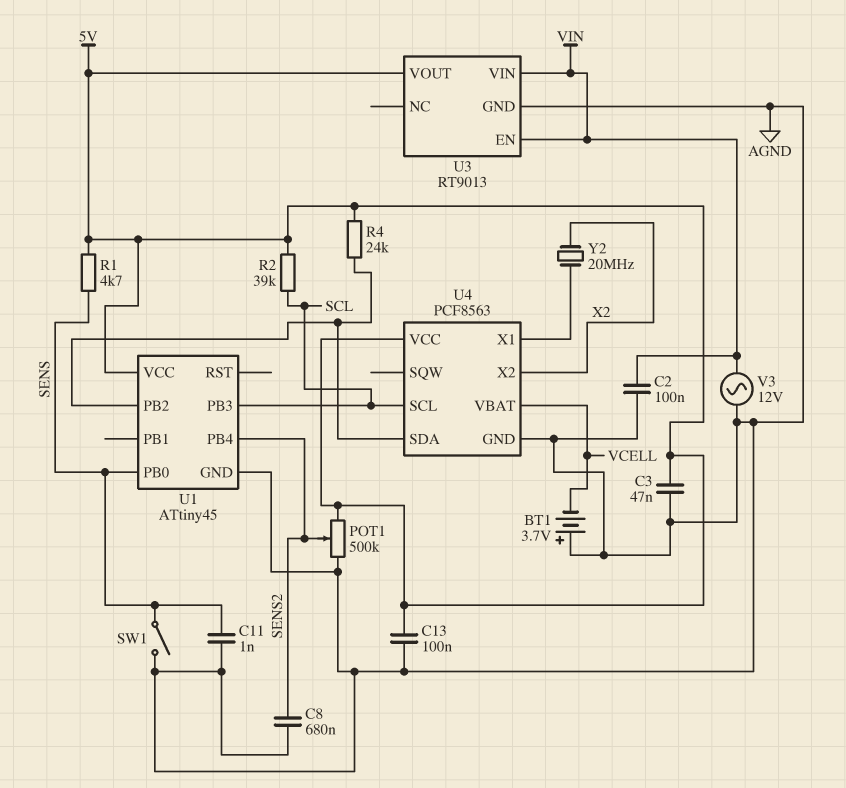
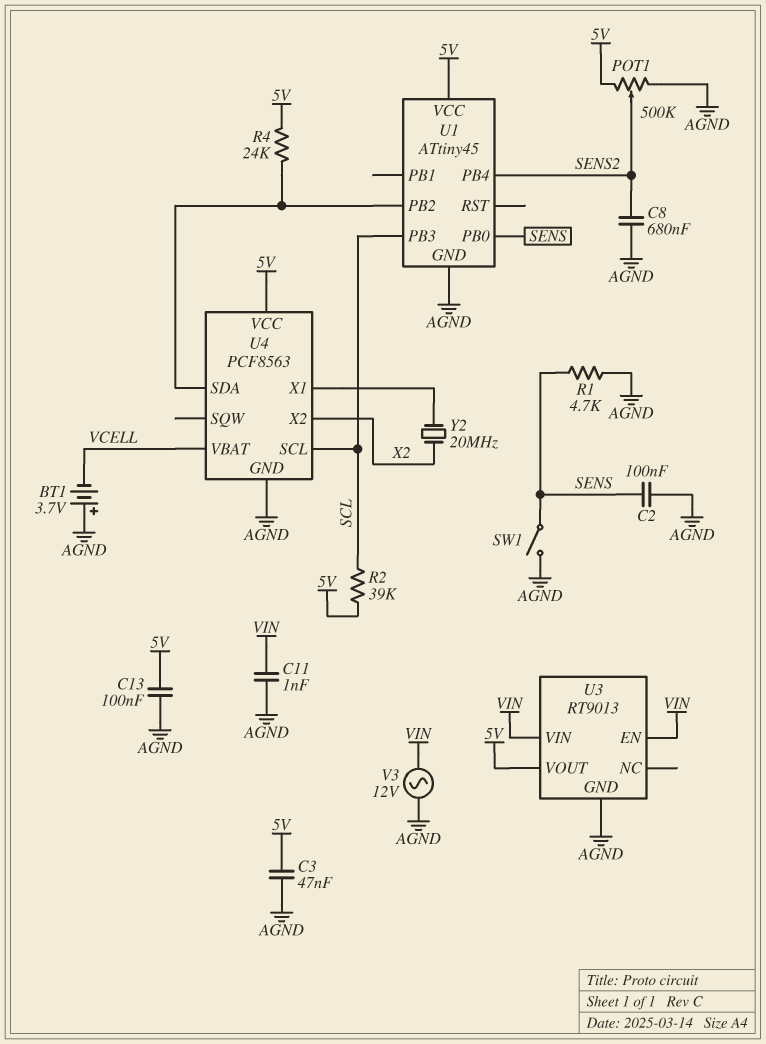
C2: 100nF (AGND, VIN) -> 100nF (AGND, SENS)
C11: 1nF (AGND, SENS) -> 1nF (AGND, VIN)
R1: 4.7k (5V, SENS) -> 4.7k (AGND, SENS)

